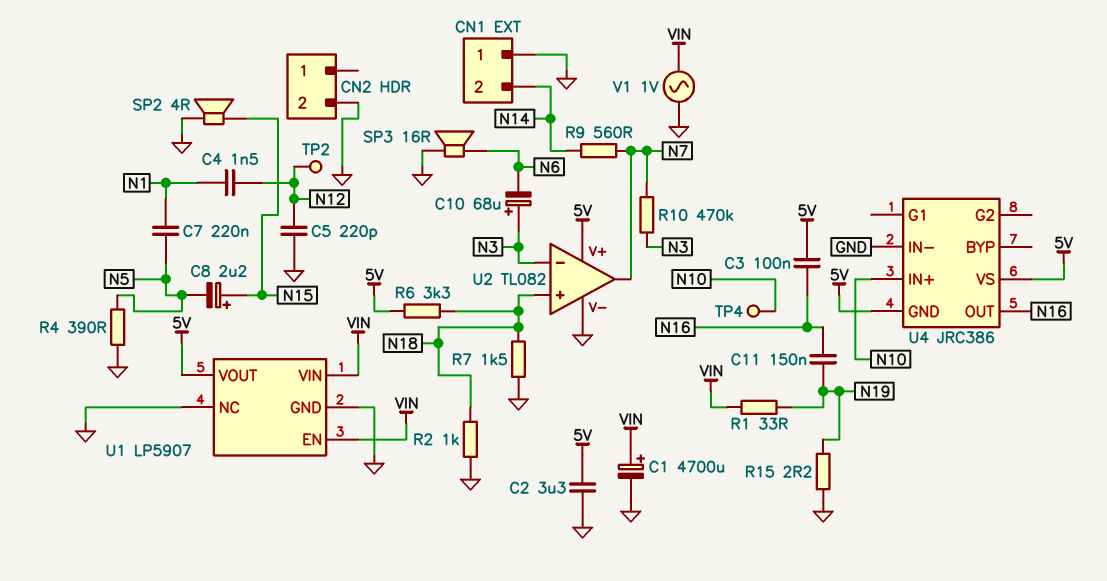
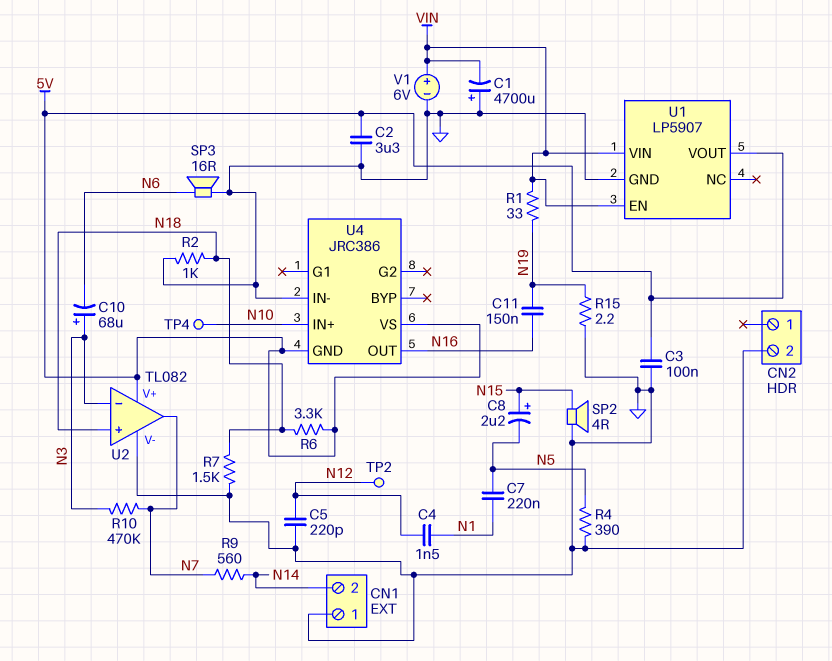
C1: 4700uF (plus VIN, minus GND) -> 4700uF (plus GND, minus VIN)
C3: 100nF (5V, N16) -> 100nF (5V, GND)
U1 pin NC: GND -> none
V1: AC 1V (GND, VIN) -> 6V (plus VIN, minus GND)

